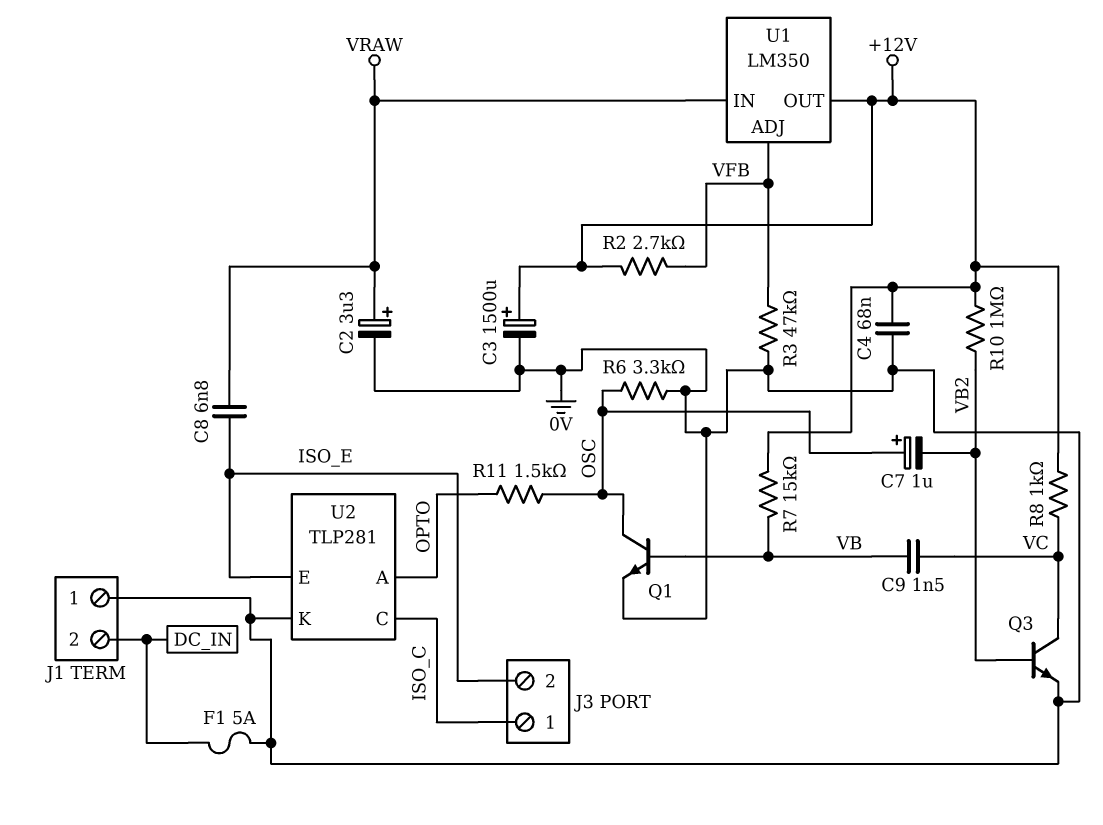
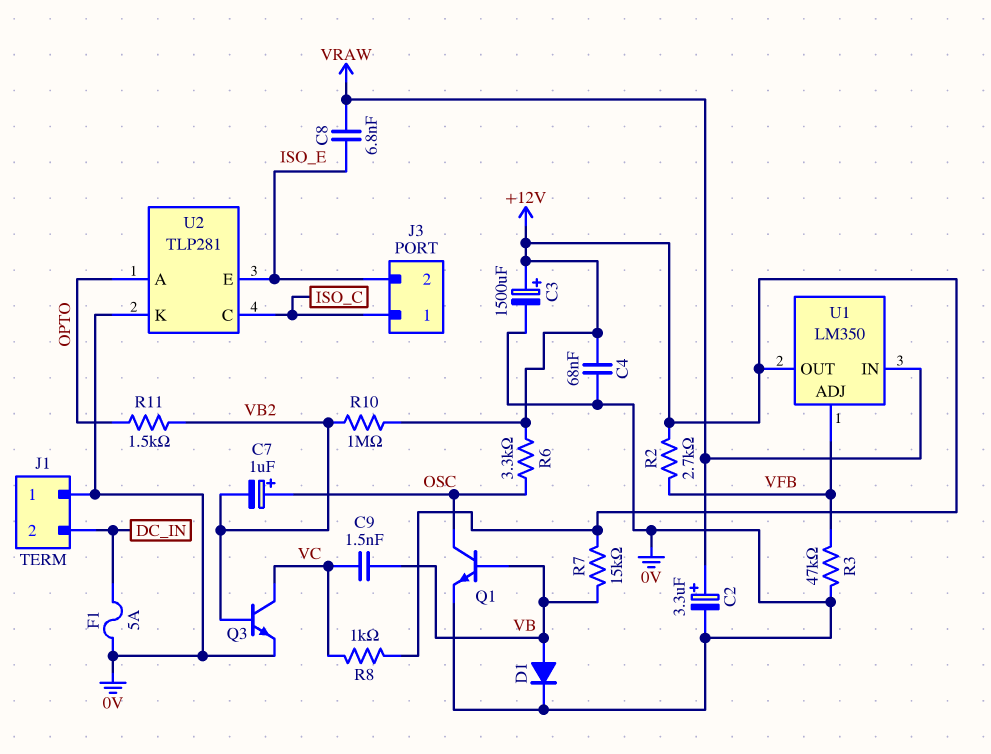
D1: none -> diode (A VB, K 0V)
R6: 3.3k (0V, OSC) -> 3.3k (+12V, OSC)
R11: 1.5k (OPTO, OSC) -> 1.5k (OPTO, VB2)

